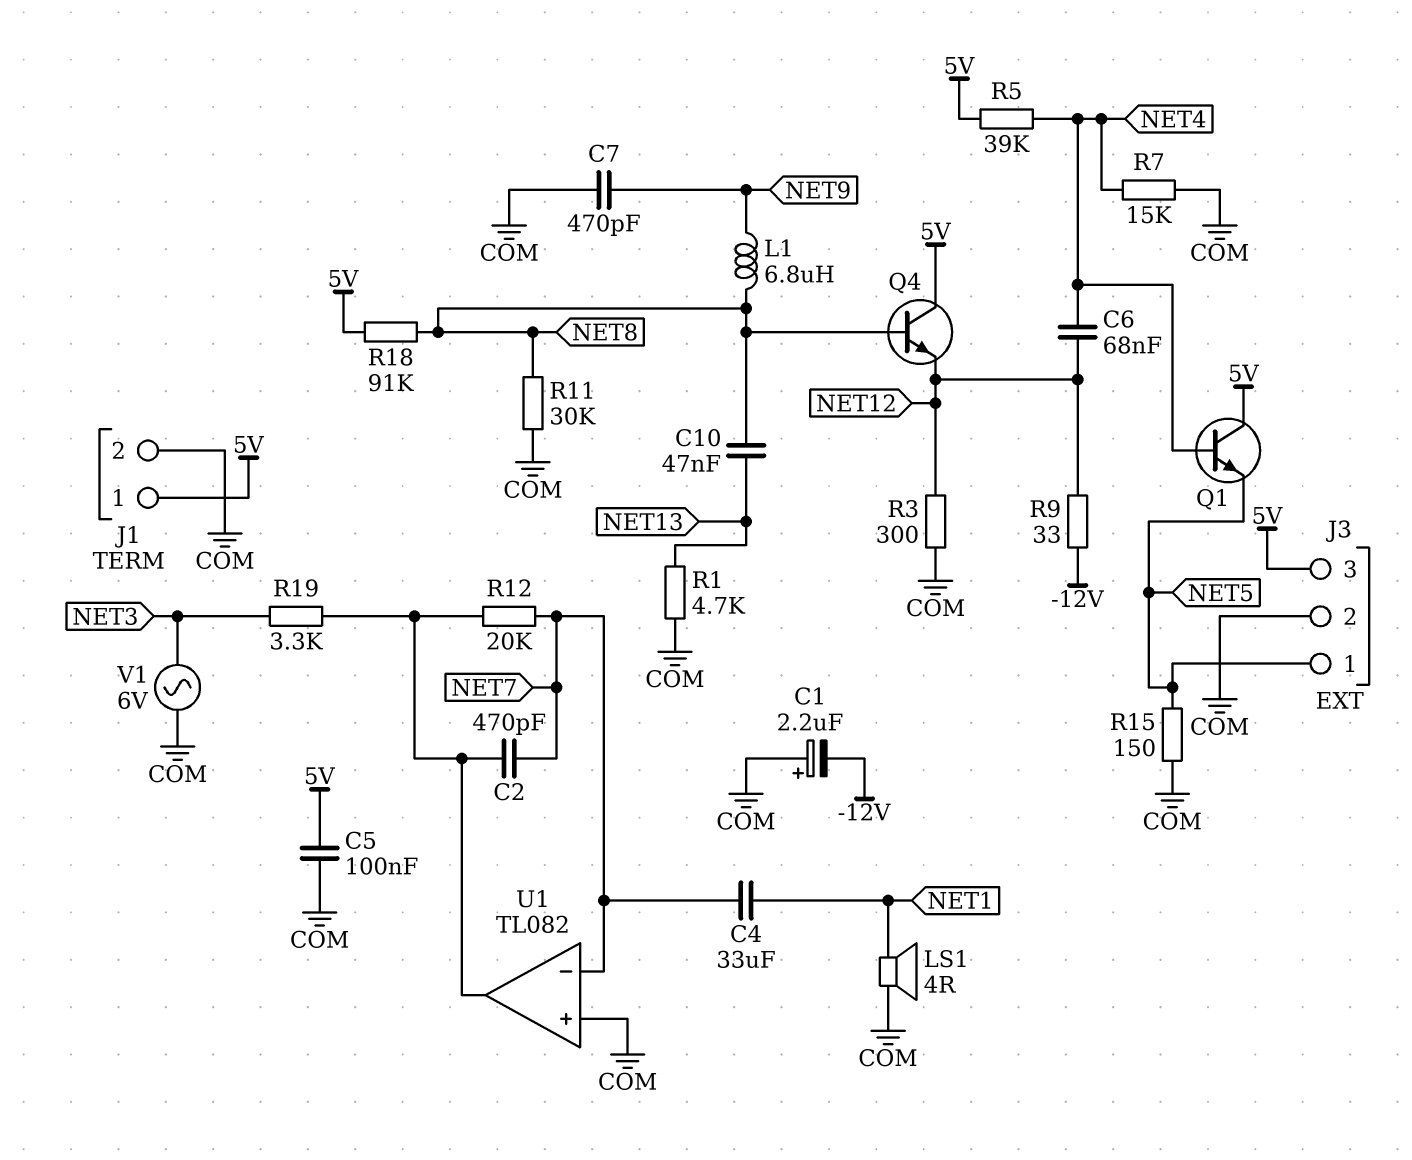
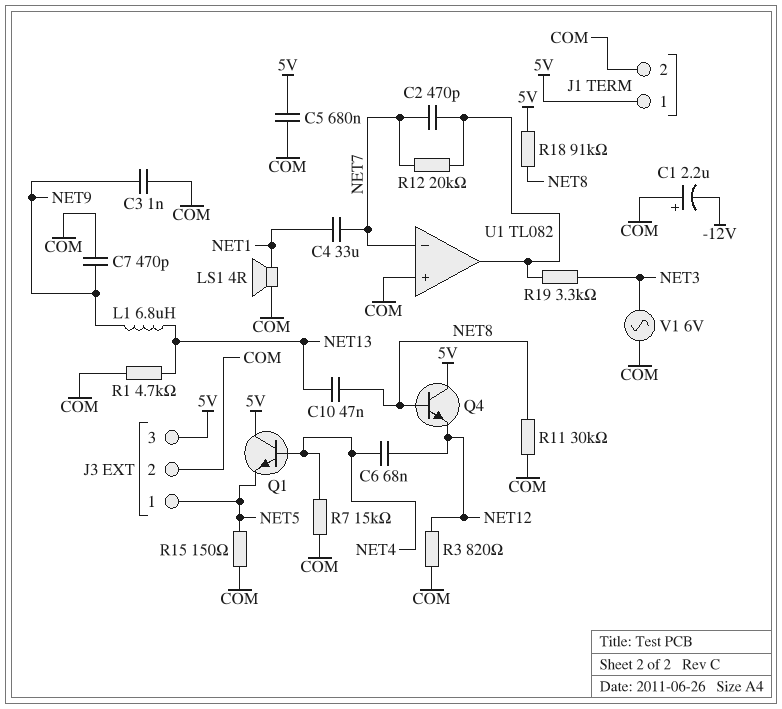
C3: none -> 1nF (COM, NET9)
C5: 100nF (5V, COM) -> 680nF (5V, COM)
L1: 6.8uH (NET8, NET9) -> 6.8uH (NET9, NET13)
R3: 300 (COM, NET12) -> 820 (COM, NET12)
R5: 39k (5V, NET4) -> none
R9: 33 (-12V, NET12) -> none

